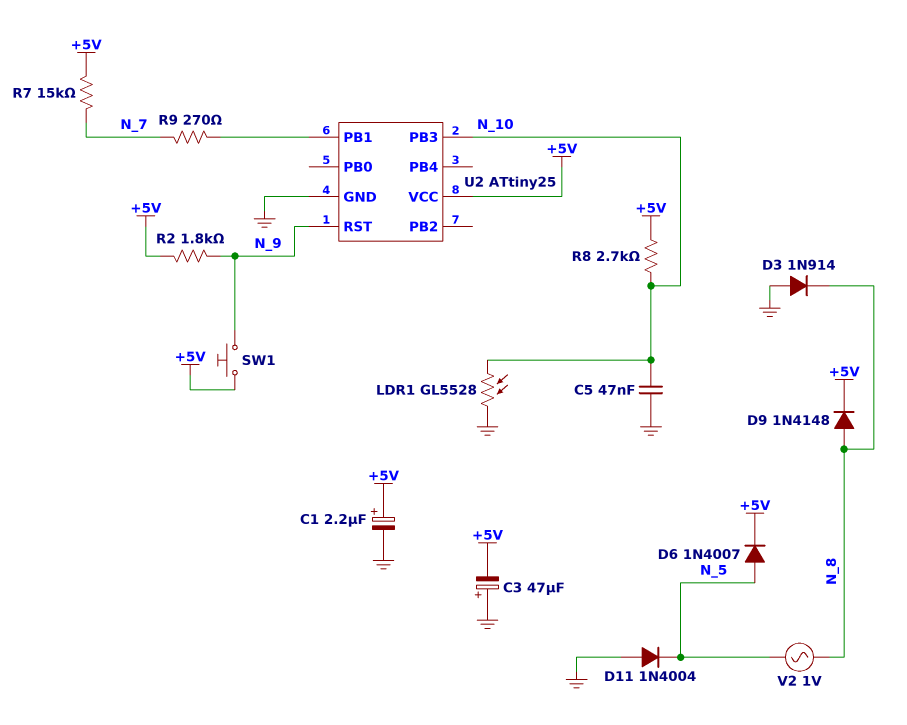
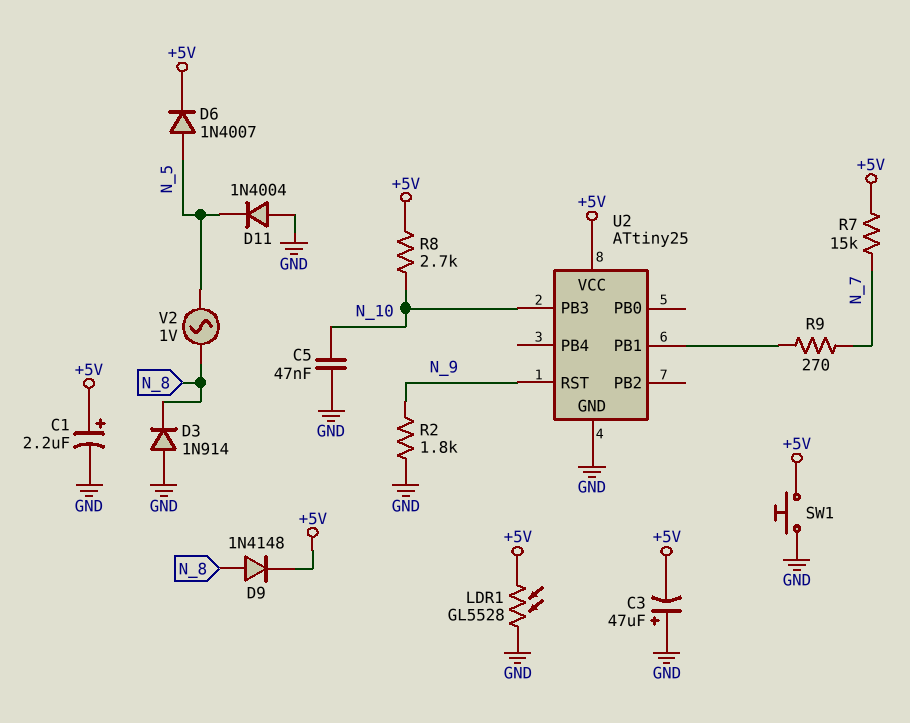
LDR1: GL5528 (GND, N_10) -> GL5528 (+5V, GND)
R2: 1.8k (+5V, N_9) -> 1.8k (GND, N_9)
SW1: button (+5V, N_9) -> button (+5V, GND)

